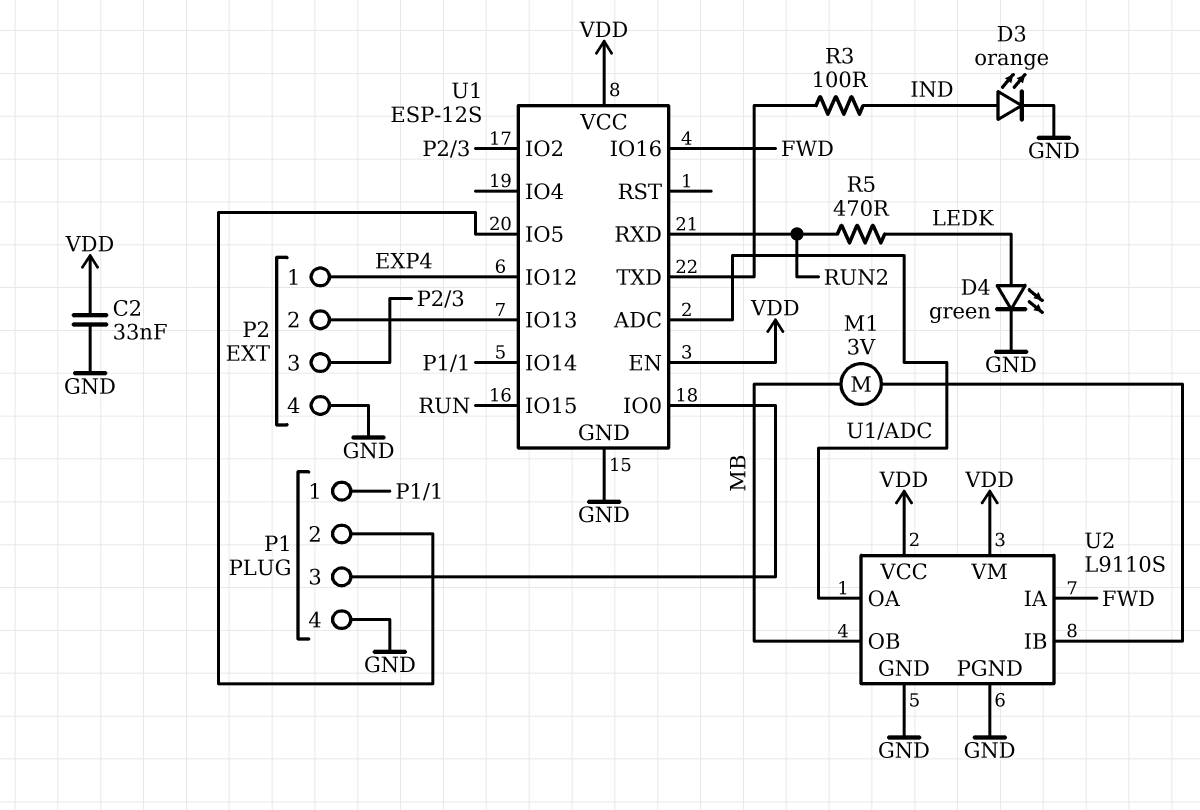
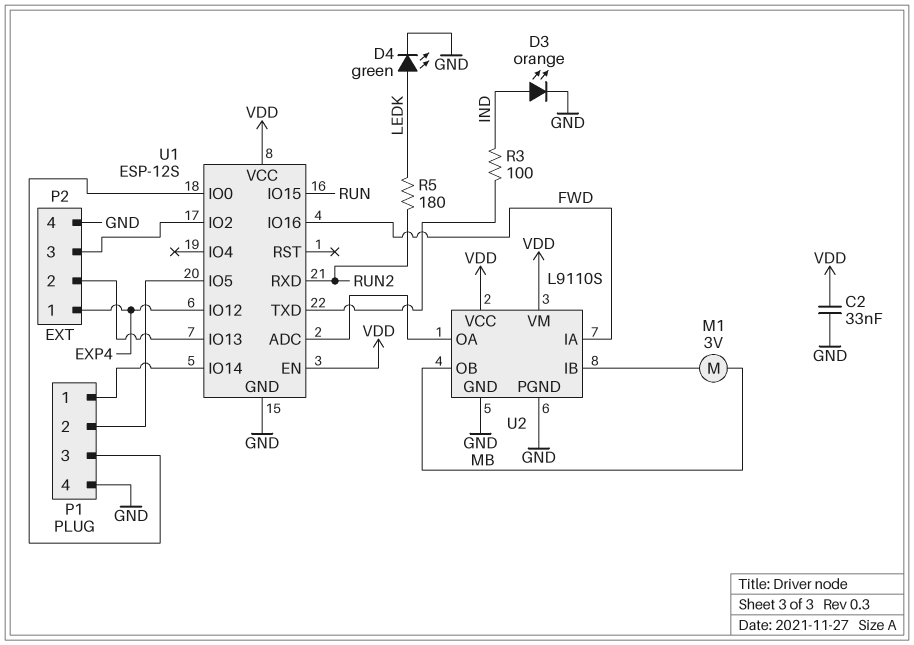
R5: 470 (LEDK, RUN2) -> 180 (LEDK, RUN2)

